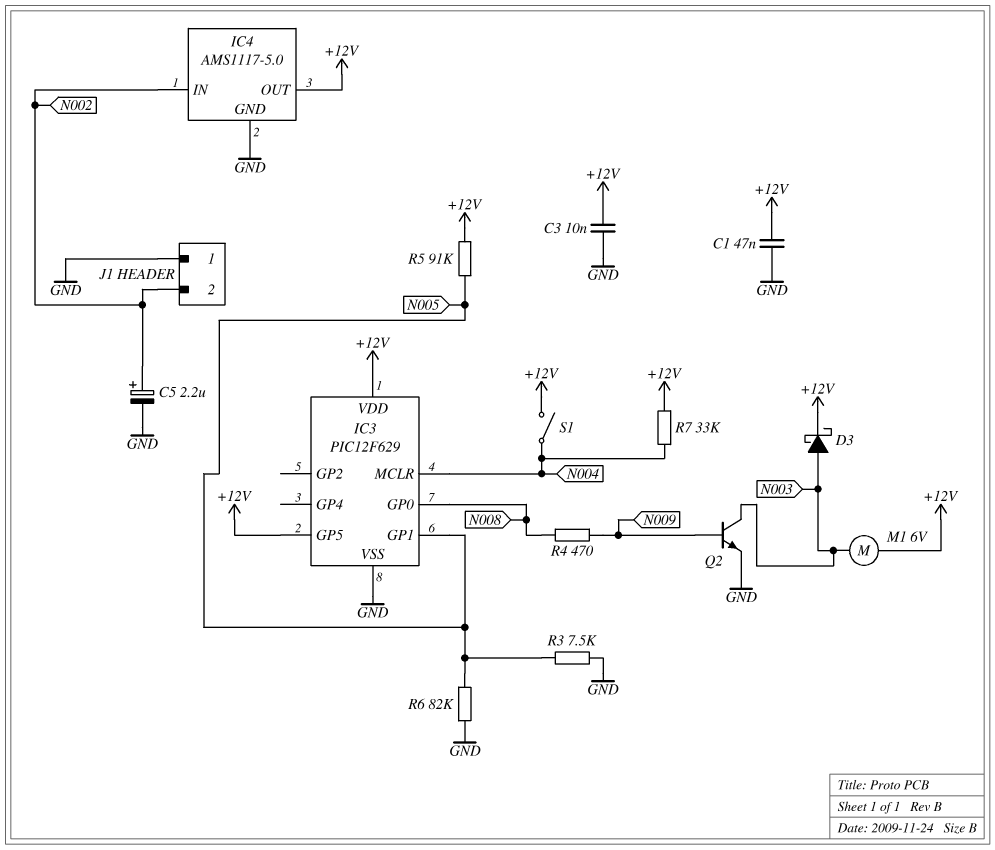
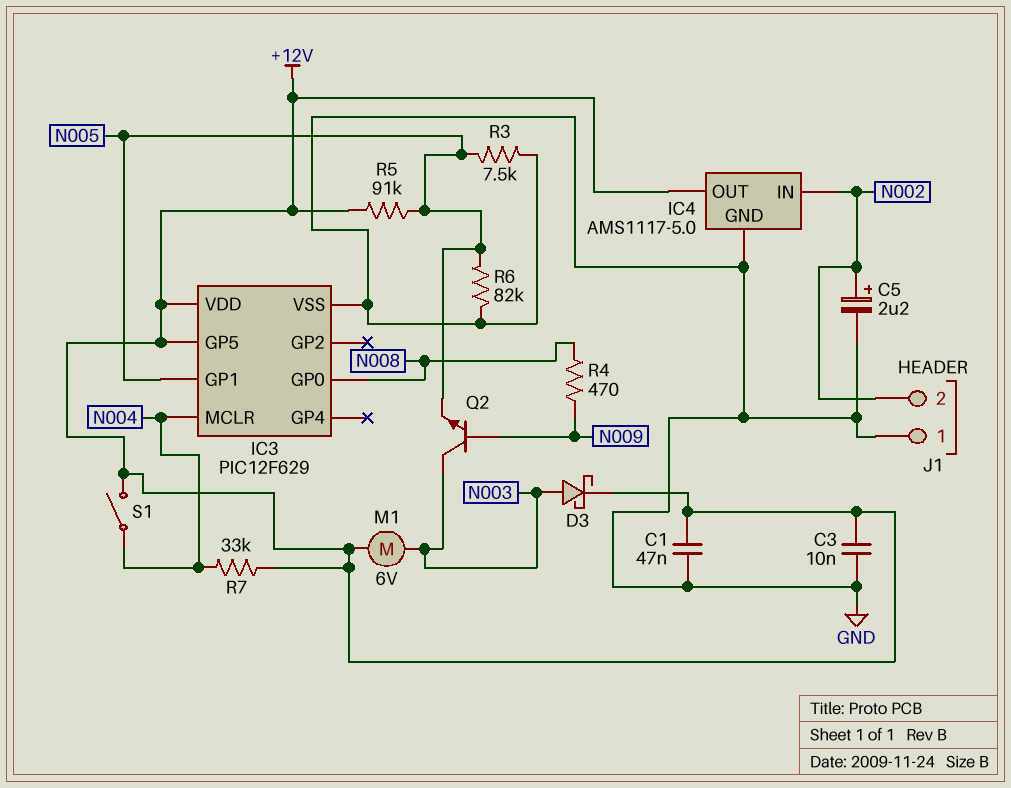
Q2: NPN (B N009, C N003, E GND) -> NPN (B N009, C N003, E N005)

